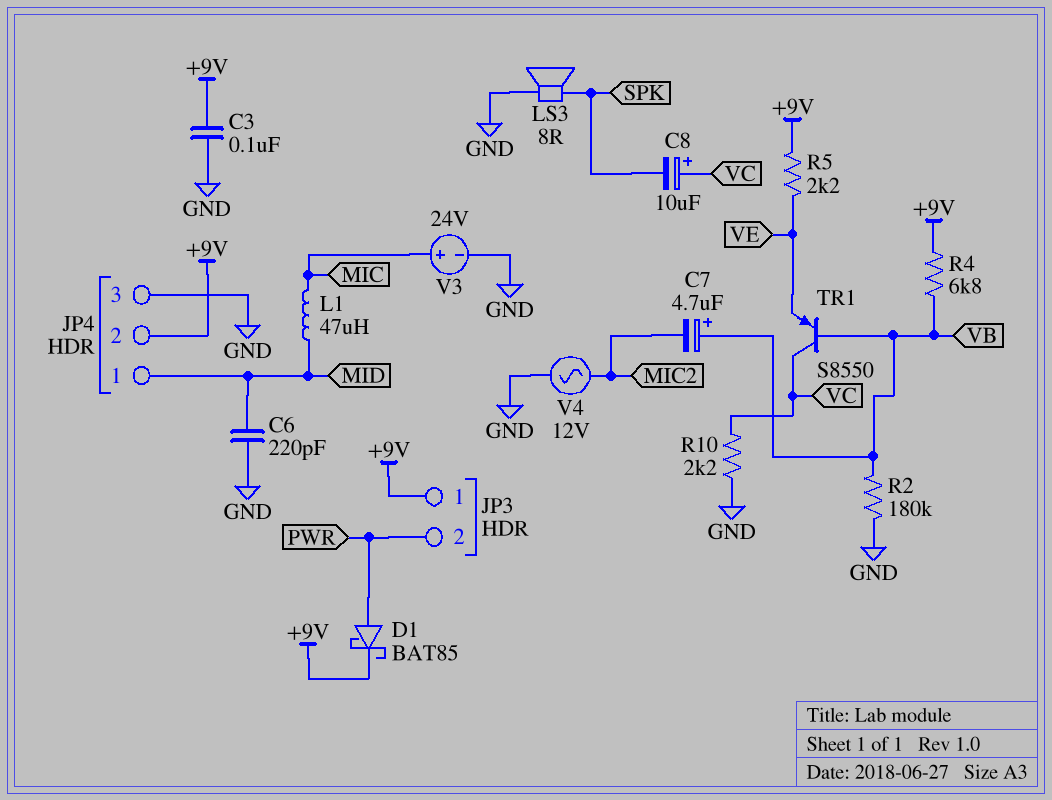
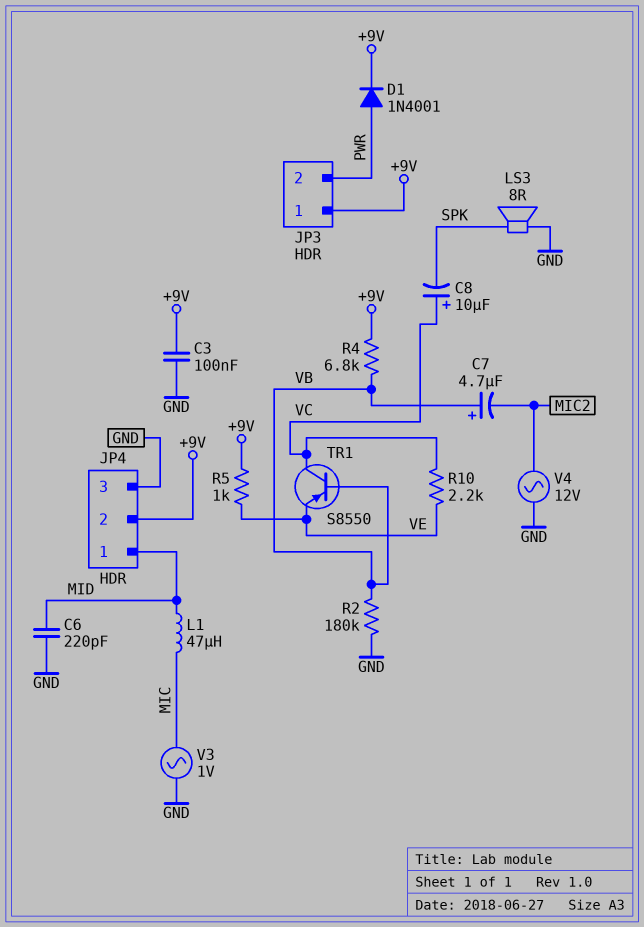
D1: schottky BAT85 (A PWR, K +9V) -> diode 1N4001 (A PWR, K +9V)
R5: 2.2k (+9V, VE) -> 1k (+9V, VE)
R10: 2.2k (GND, VC) -> 2.2k (VC, VE)
V3: 24V (plus MIC, minus GND) -> AC 1V (GND, MIC)

